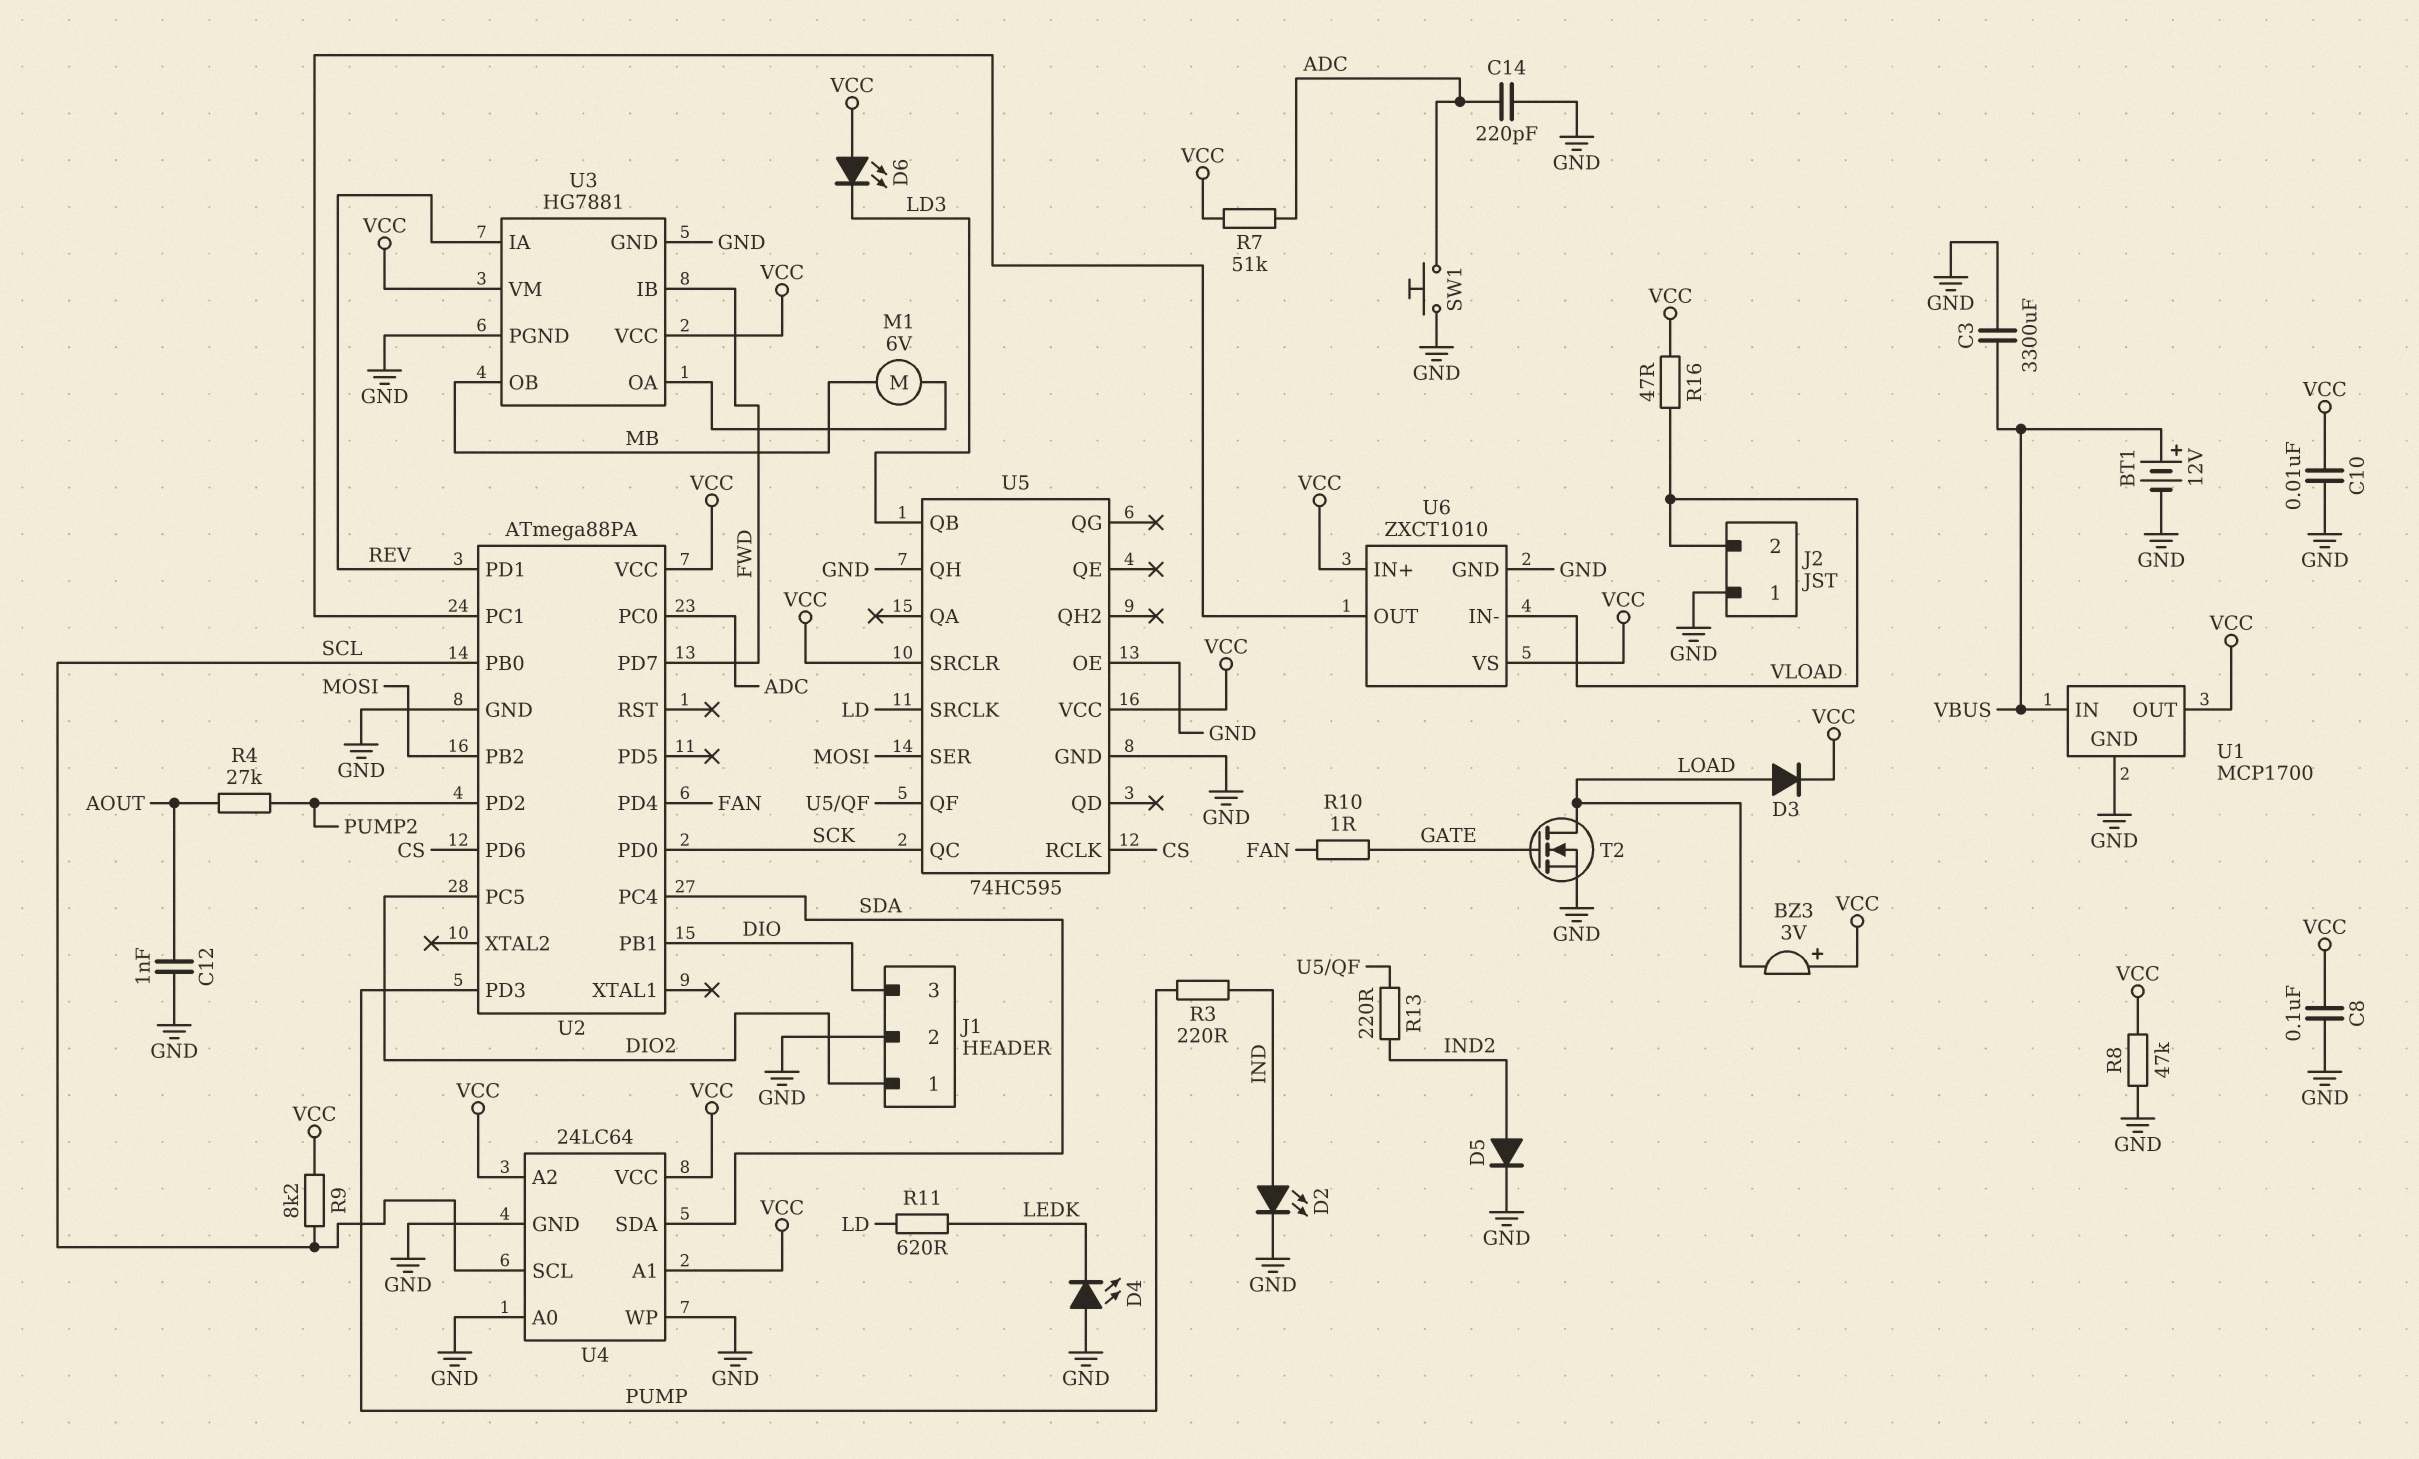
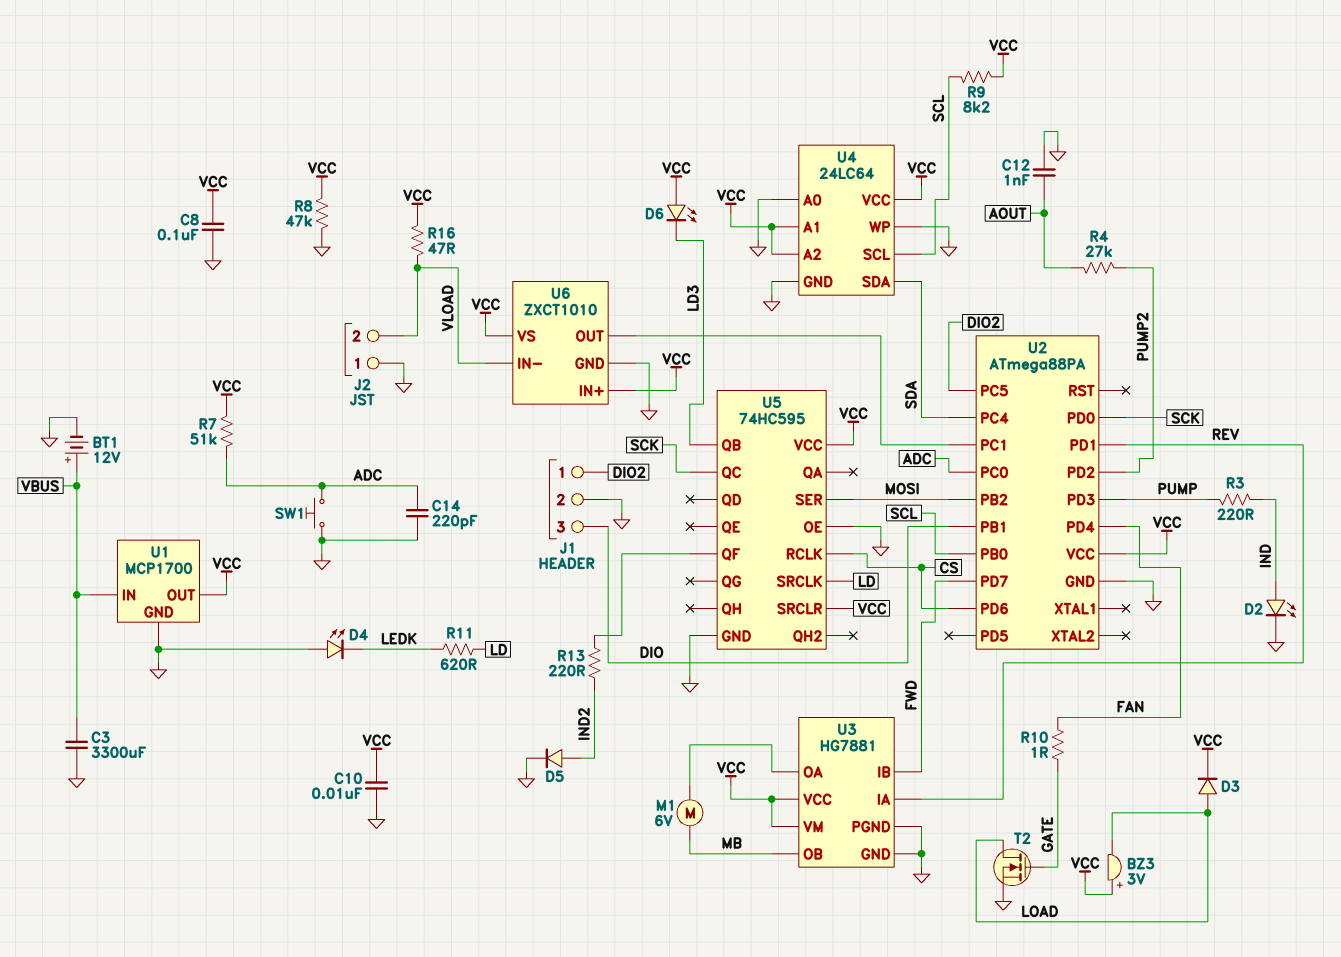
U5 pin QH: GND -> none

